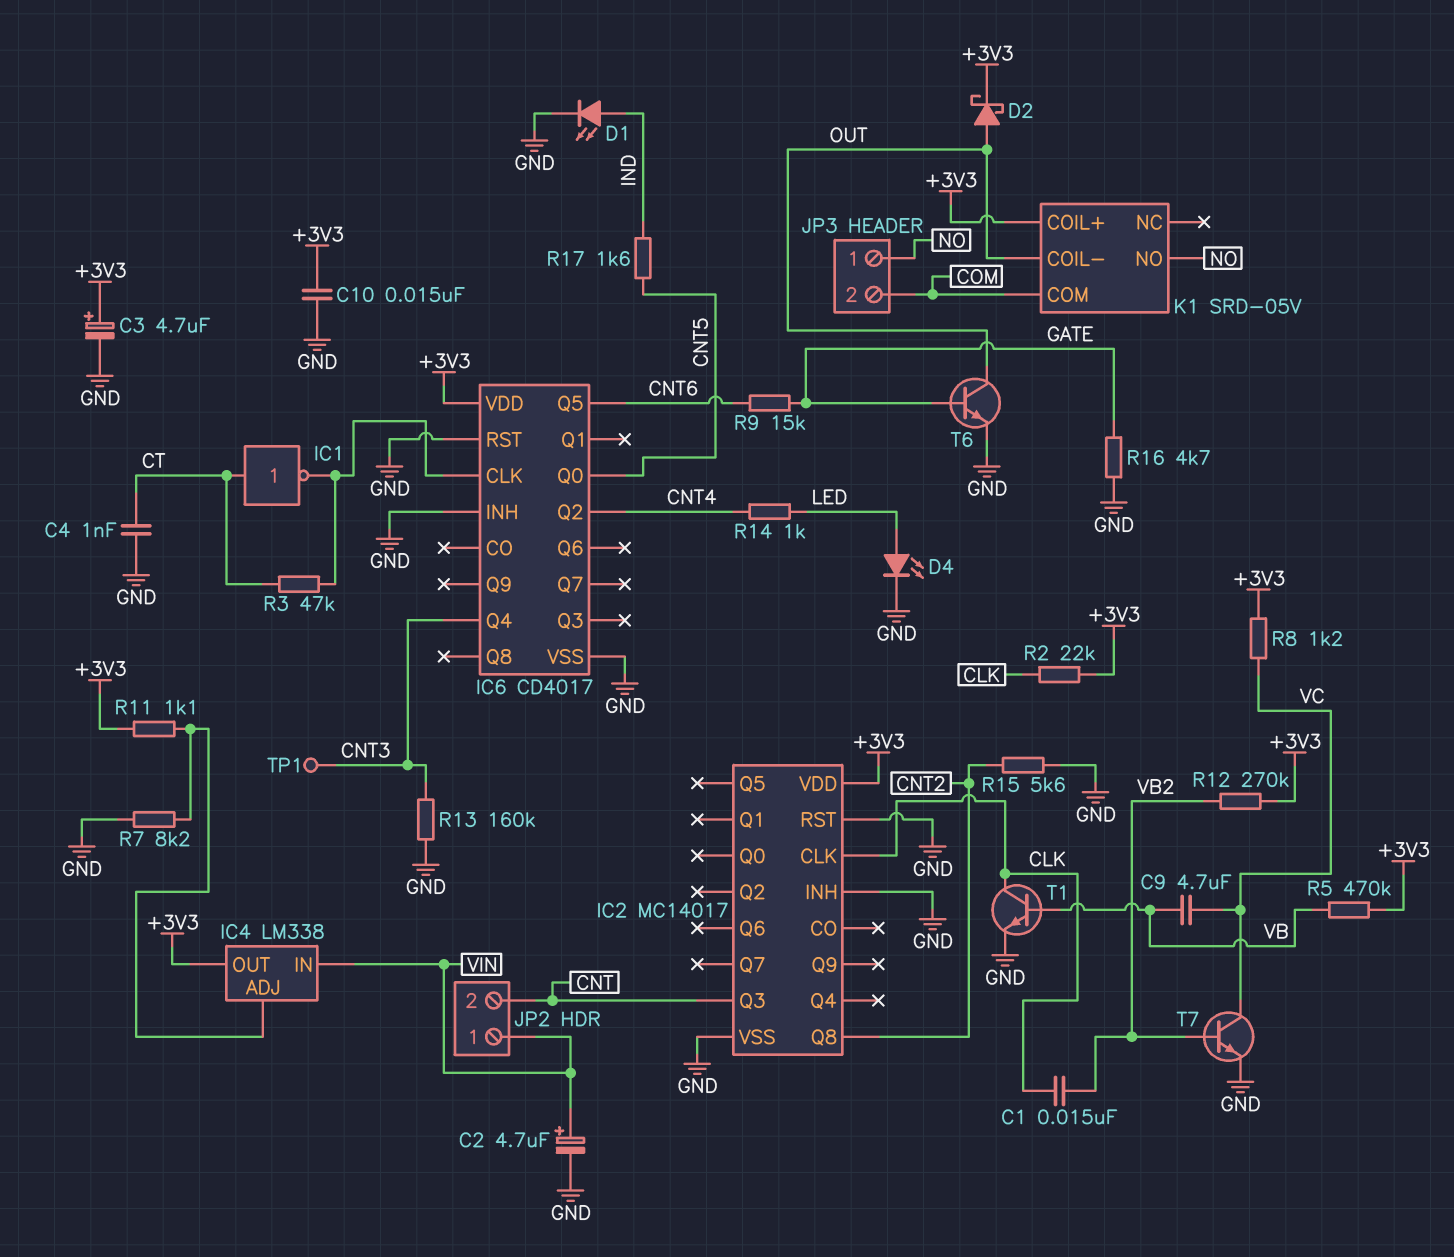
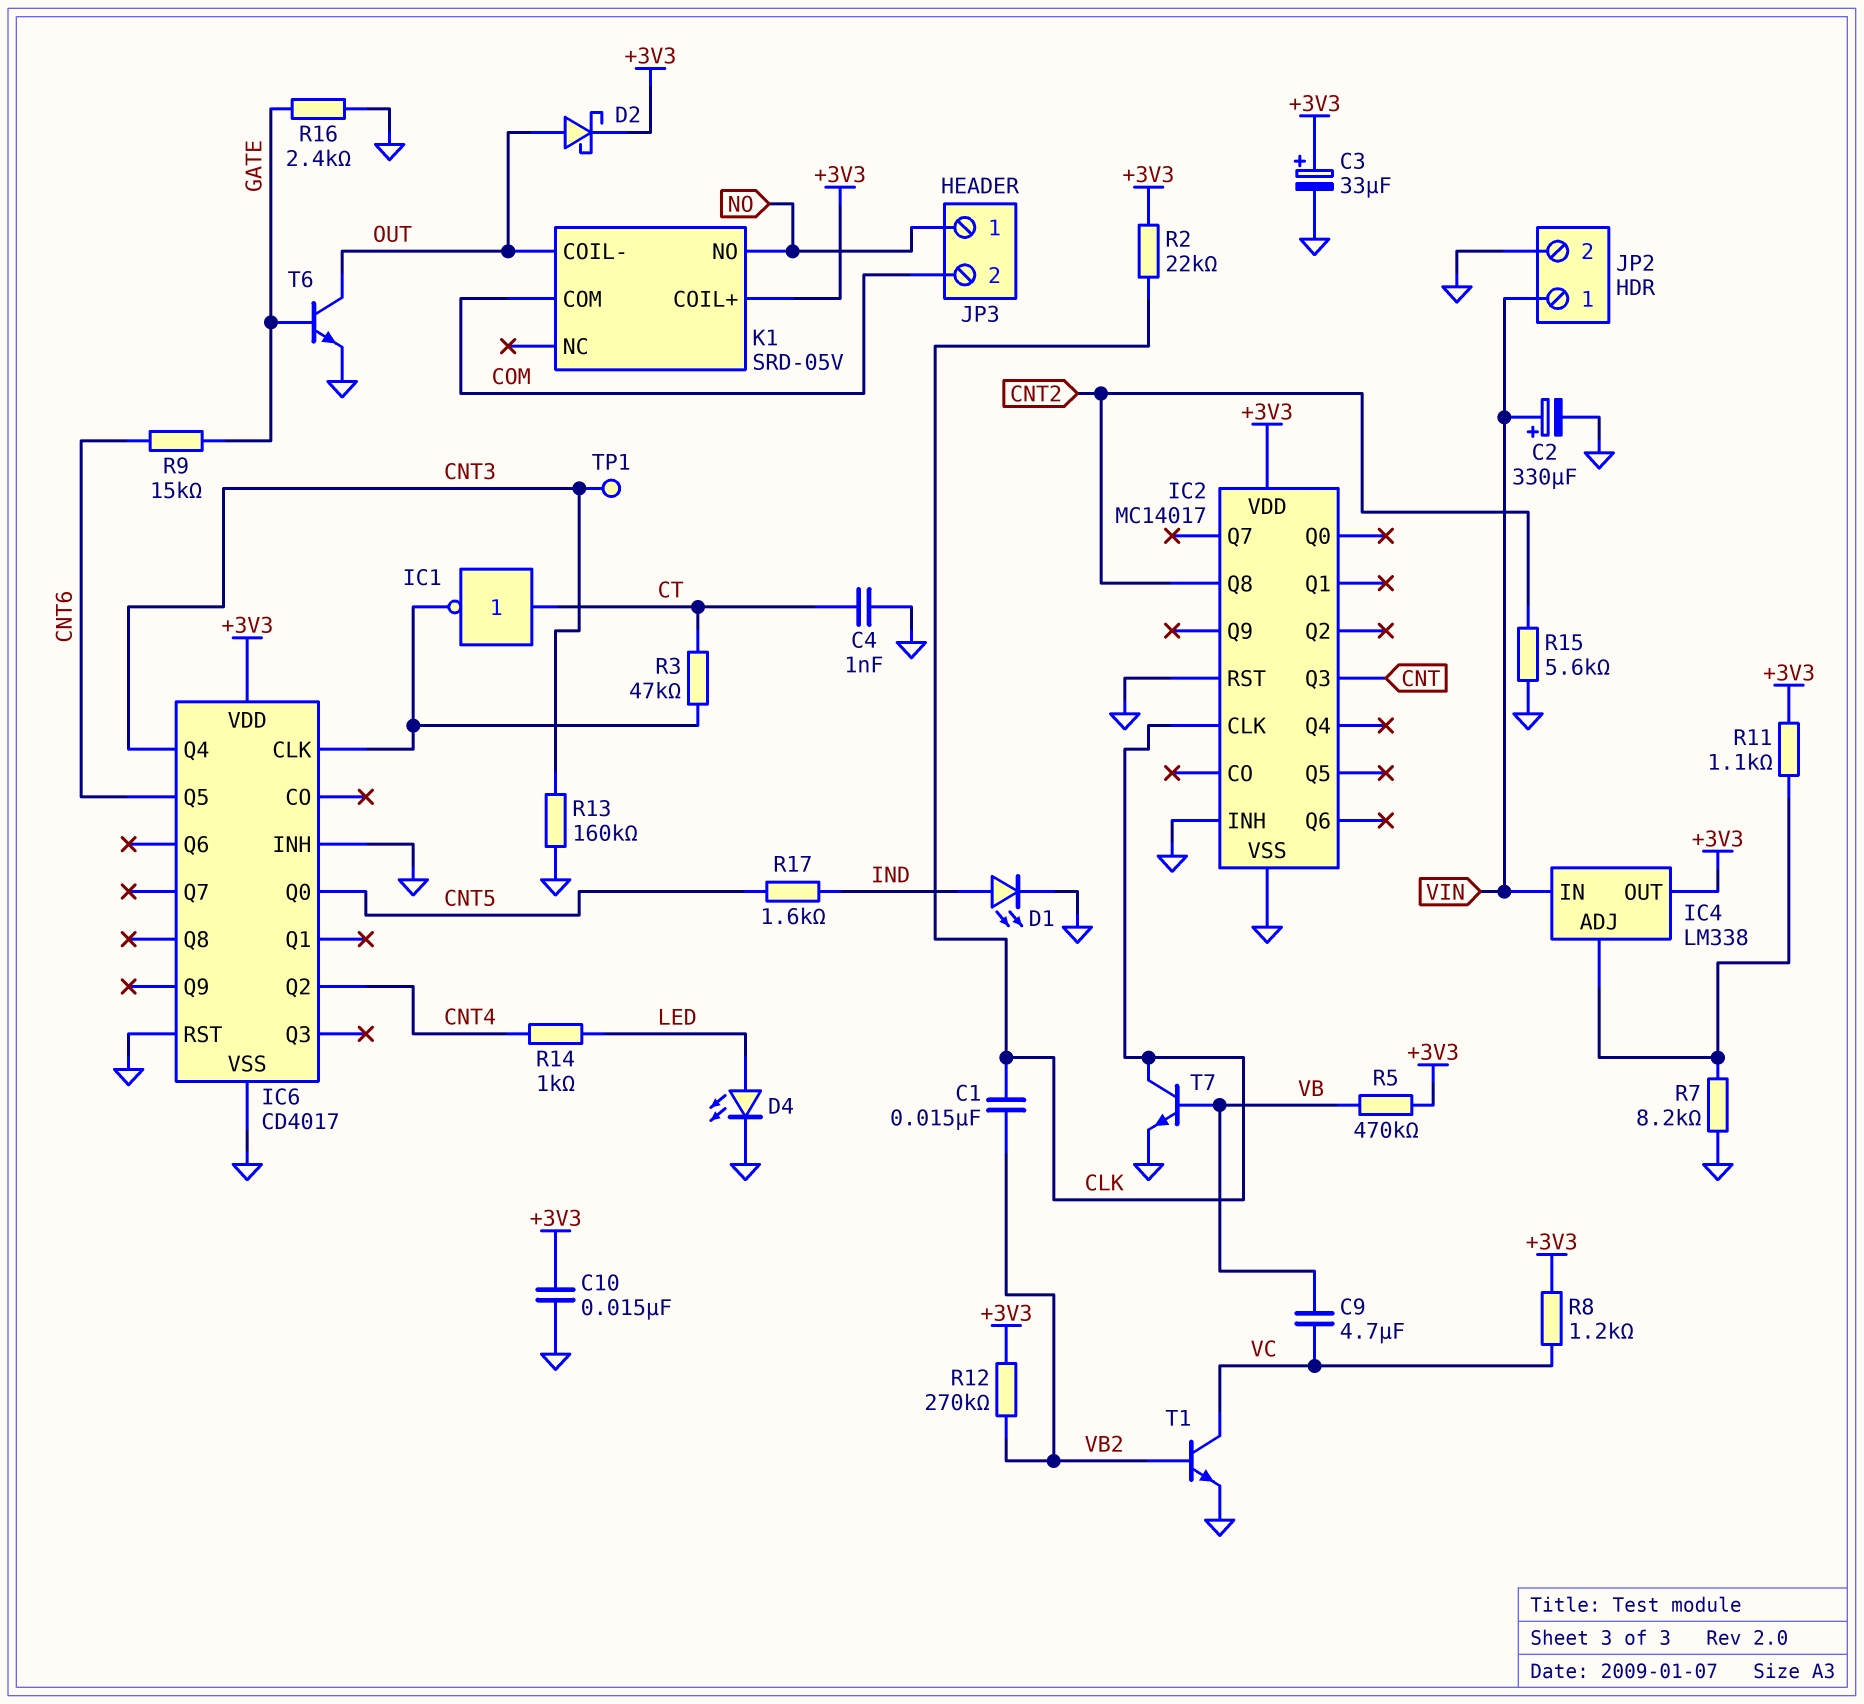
C2: 4.7uF (plus VIN, minus GND) -> 330uF (plus VIN, minus GND)
C3: 4.7uF (plus +3V3, minus GND) -> 33uF (plus +3V3, minus GND)
JP2 pin 2: CNT -> GND
R16: 4.7k (GATE, GND) -> 2.4k (GATE, GND)
T1: NPN (B VB, C CLK, E GND) -> NPN (B VB2, C VC, E GND)
T7: NPN (B VB2, C VC, E GND) -> NPN (B VB, C CLK, E GND)

